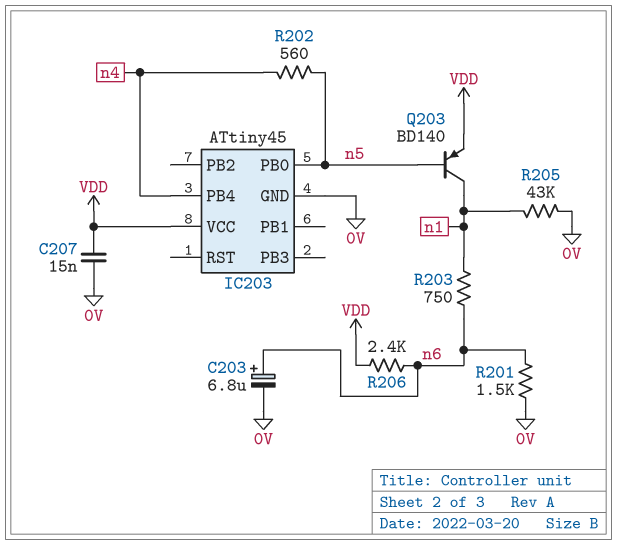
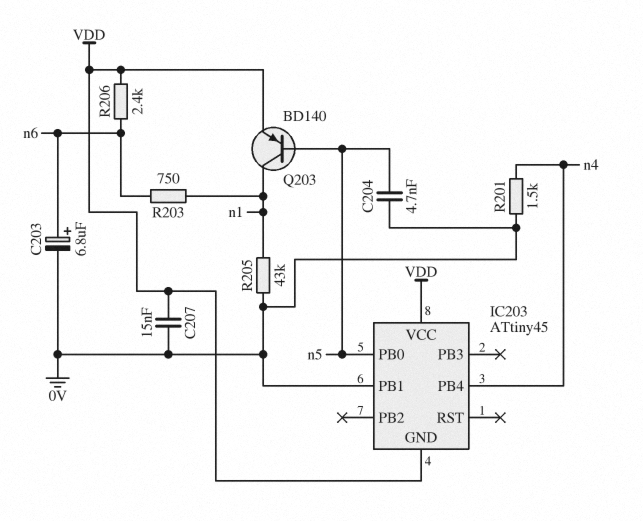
C204: none -> 4.7nF (0V, n5)
IC203 pin GND: 0V -> VDD
IC203 pin PB1: none -> 0V
R201: 1.5k (0V, n6) -> 1.5k (0V, n4)
R202: 560 (n4, n5) -> none

